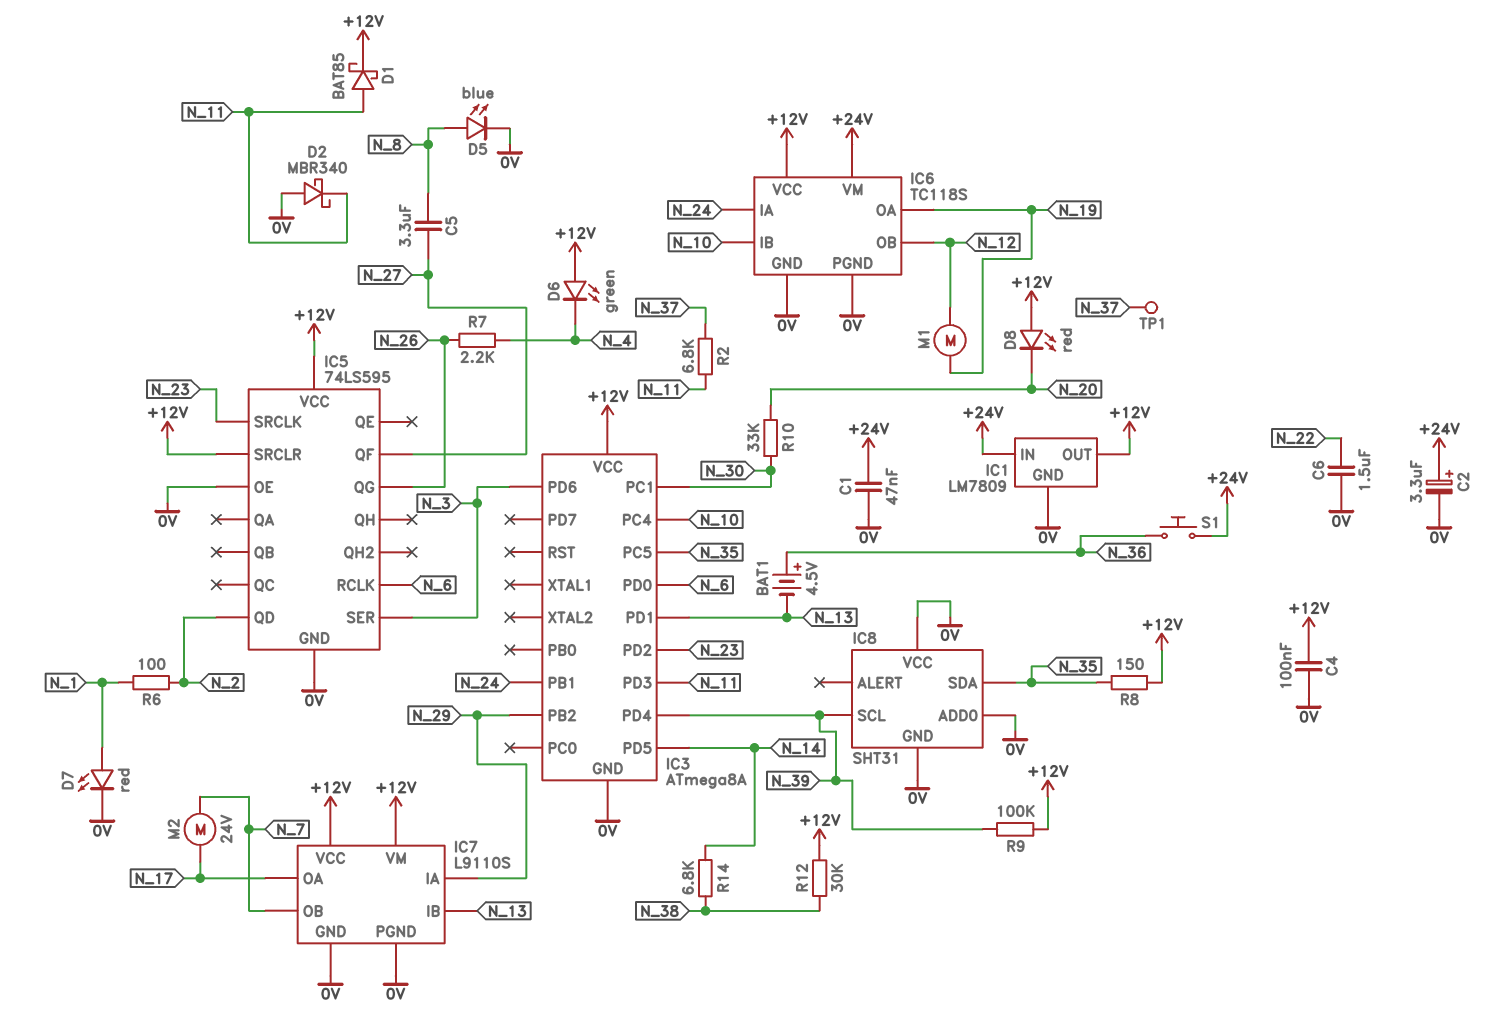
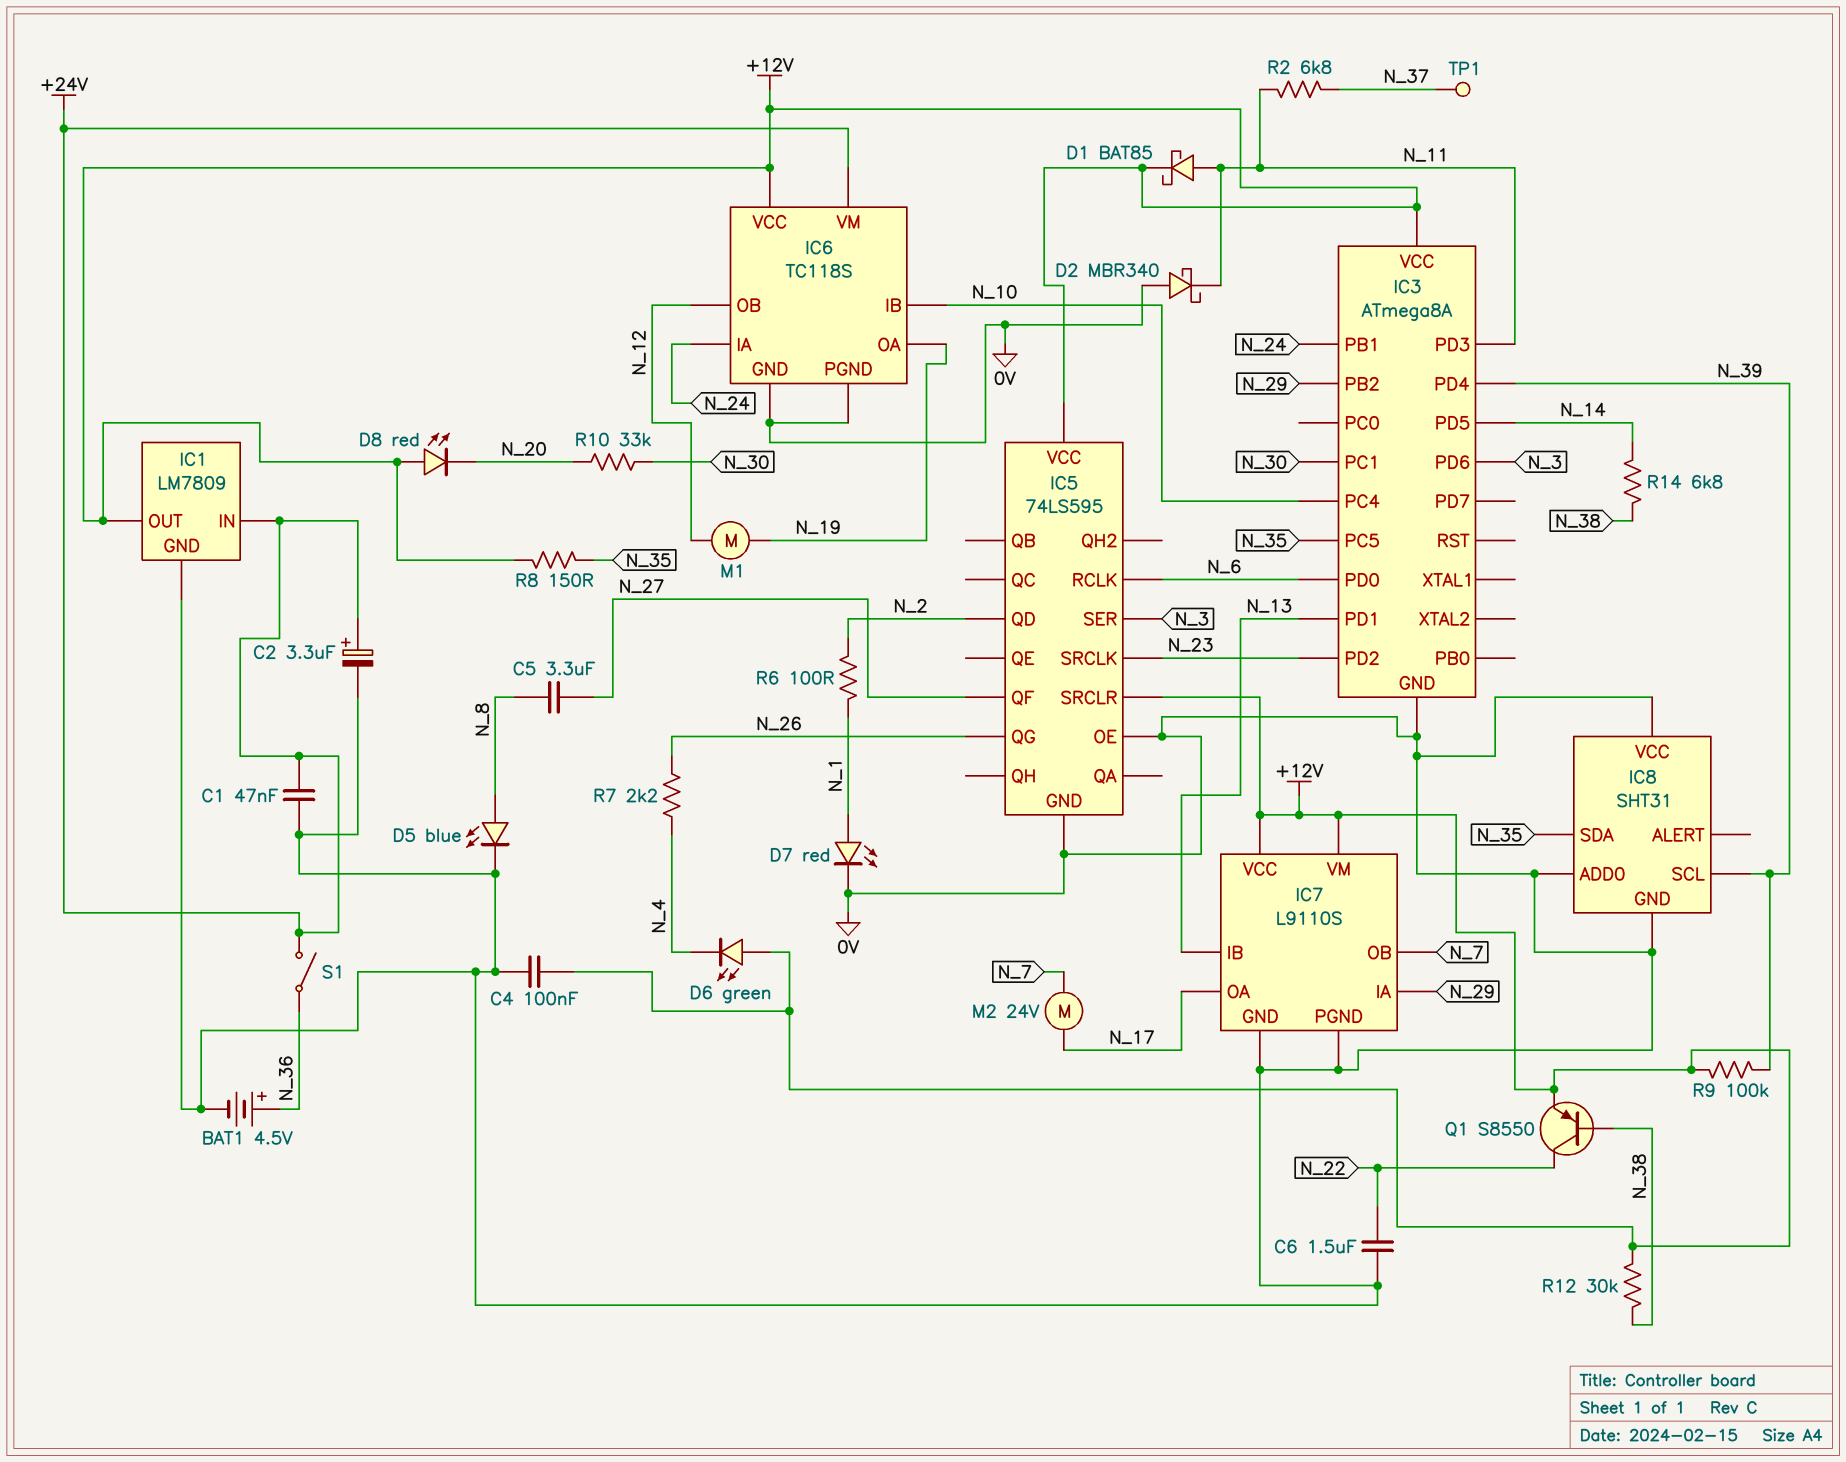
BAT1: 4.5V (plus N_36, minus N_13) -> 4.5V (plus N_36, minus 0V)
Q1: none -> PNP S8550 (B N_38, C N_22, E +12V)
S1: button (+24V, N_36) -> switch (+24V, N_36)

